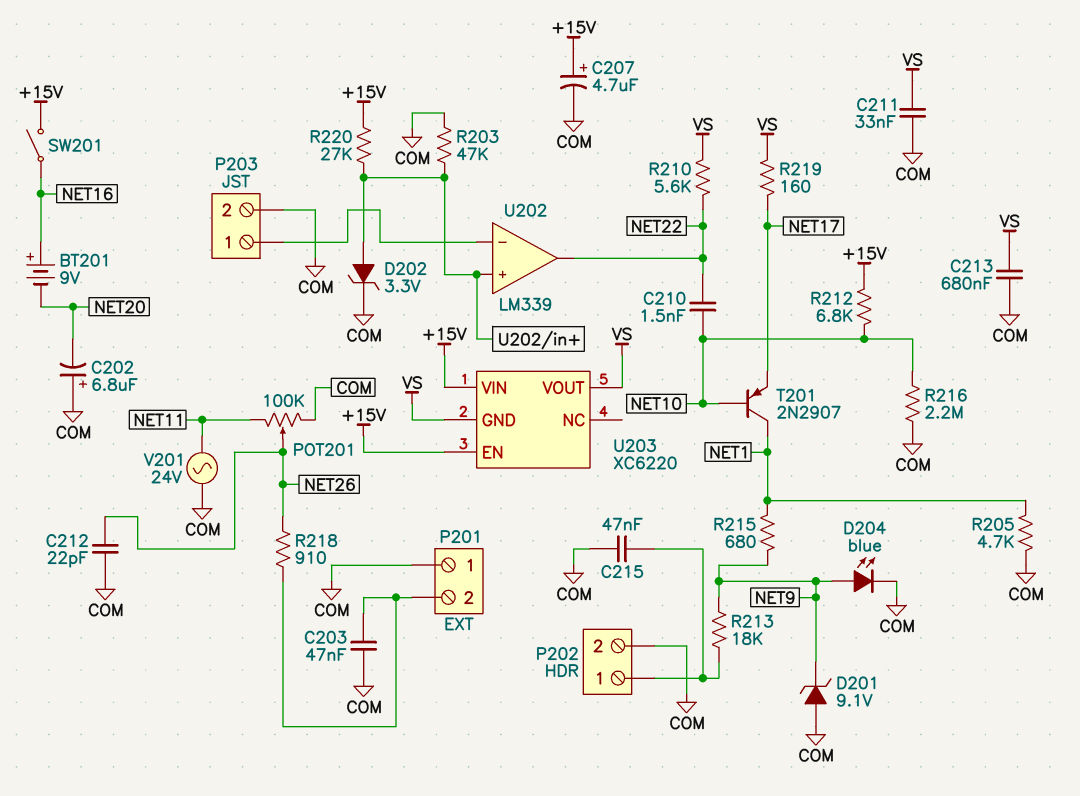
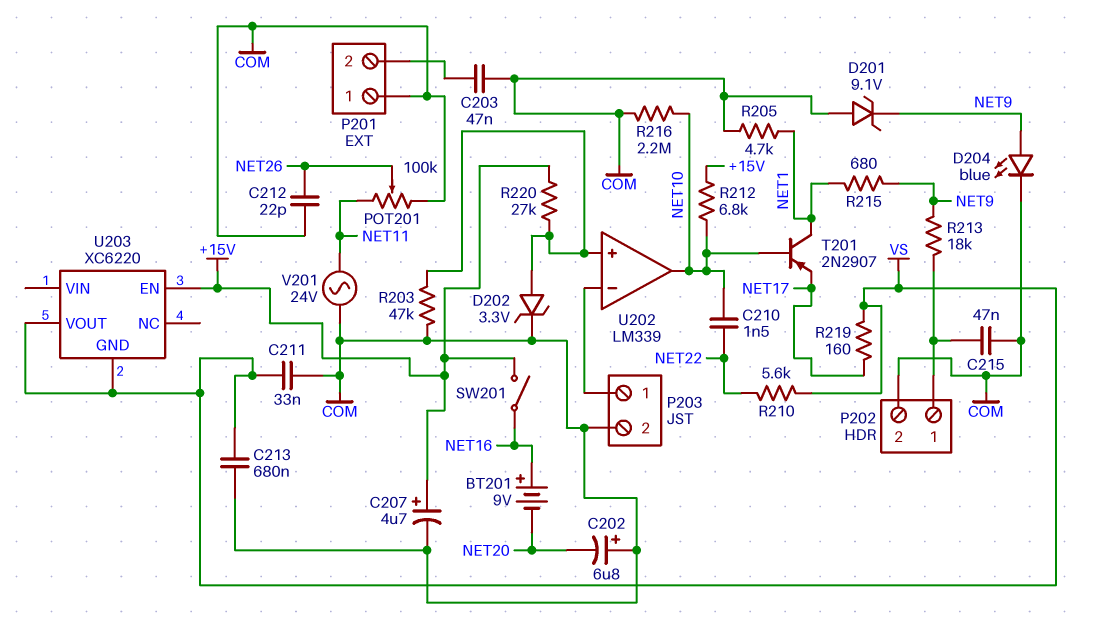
R218: 910 (NET26, P201/2) -> none
U202 pin out: NET22 -> NET10
U203 pin VIN: +15V -> none

